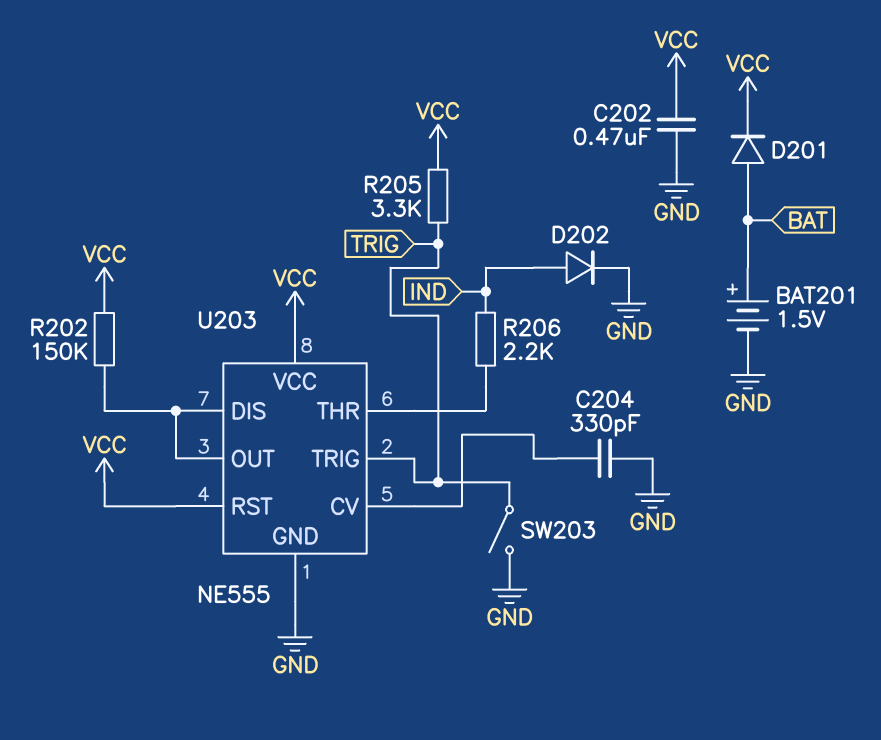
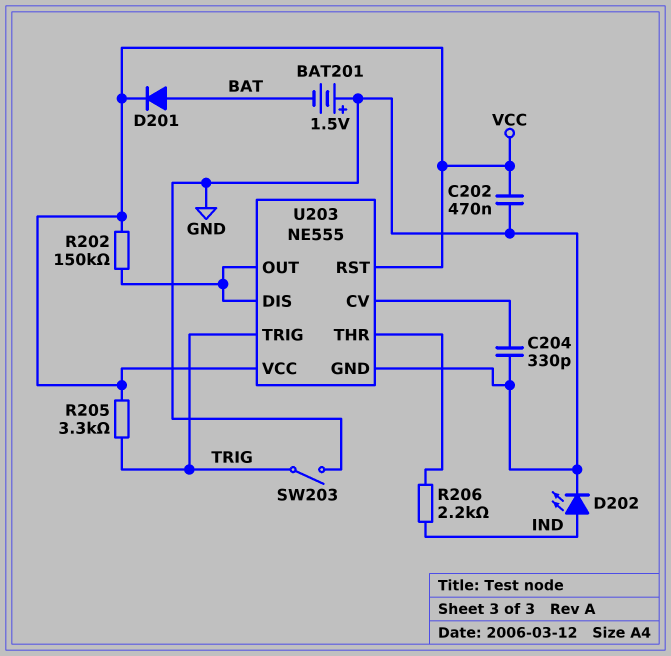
BAT201: 1.5V (plus BAT, minus GND) -> 1.5V (plus GND, minus BAT)
D202: diode (A IND, K GND) -> LED (A IND, K GND)

